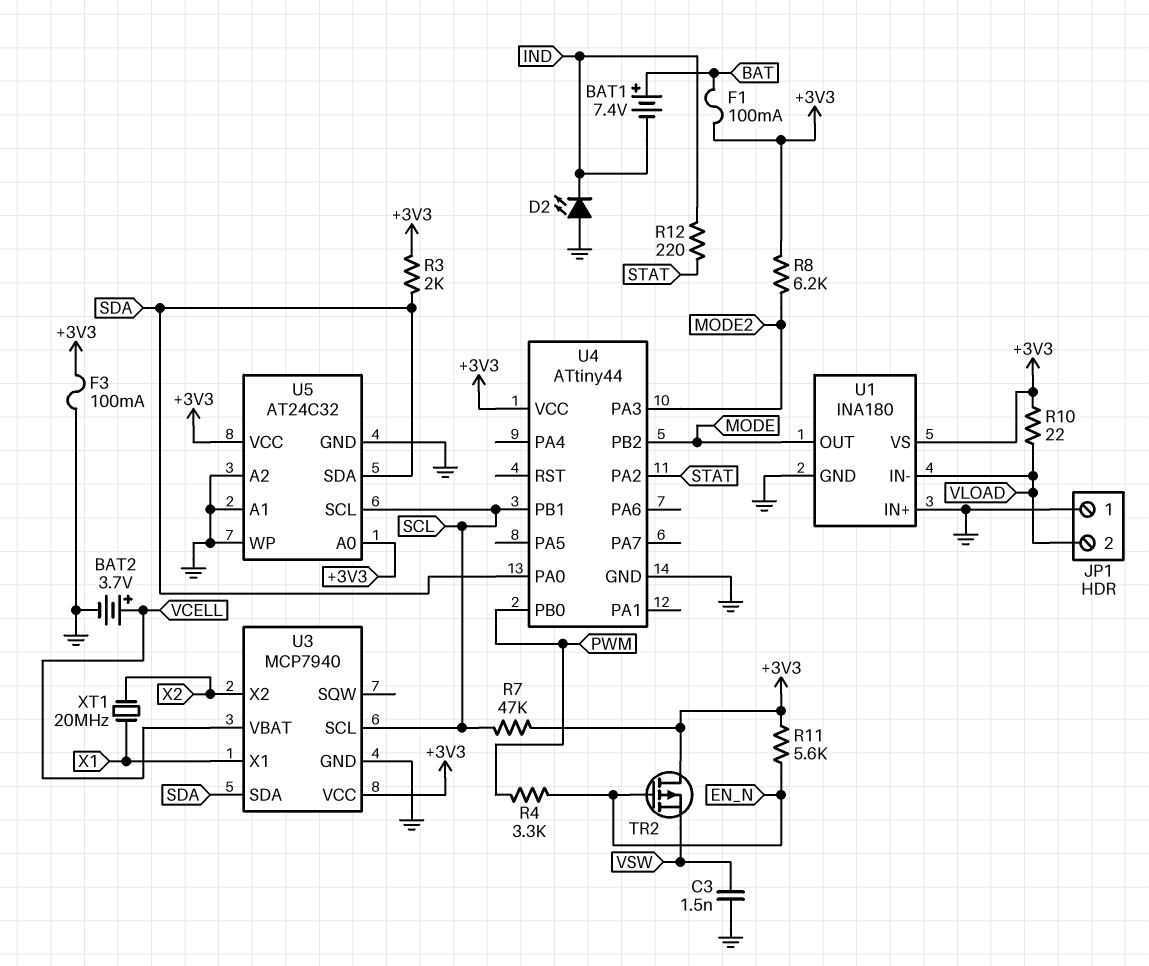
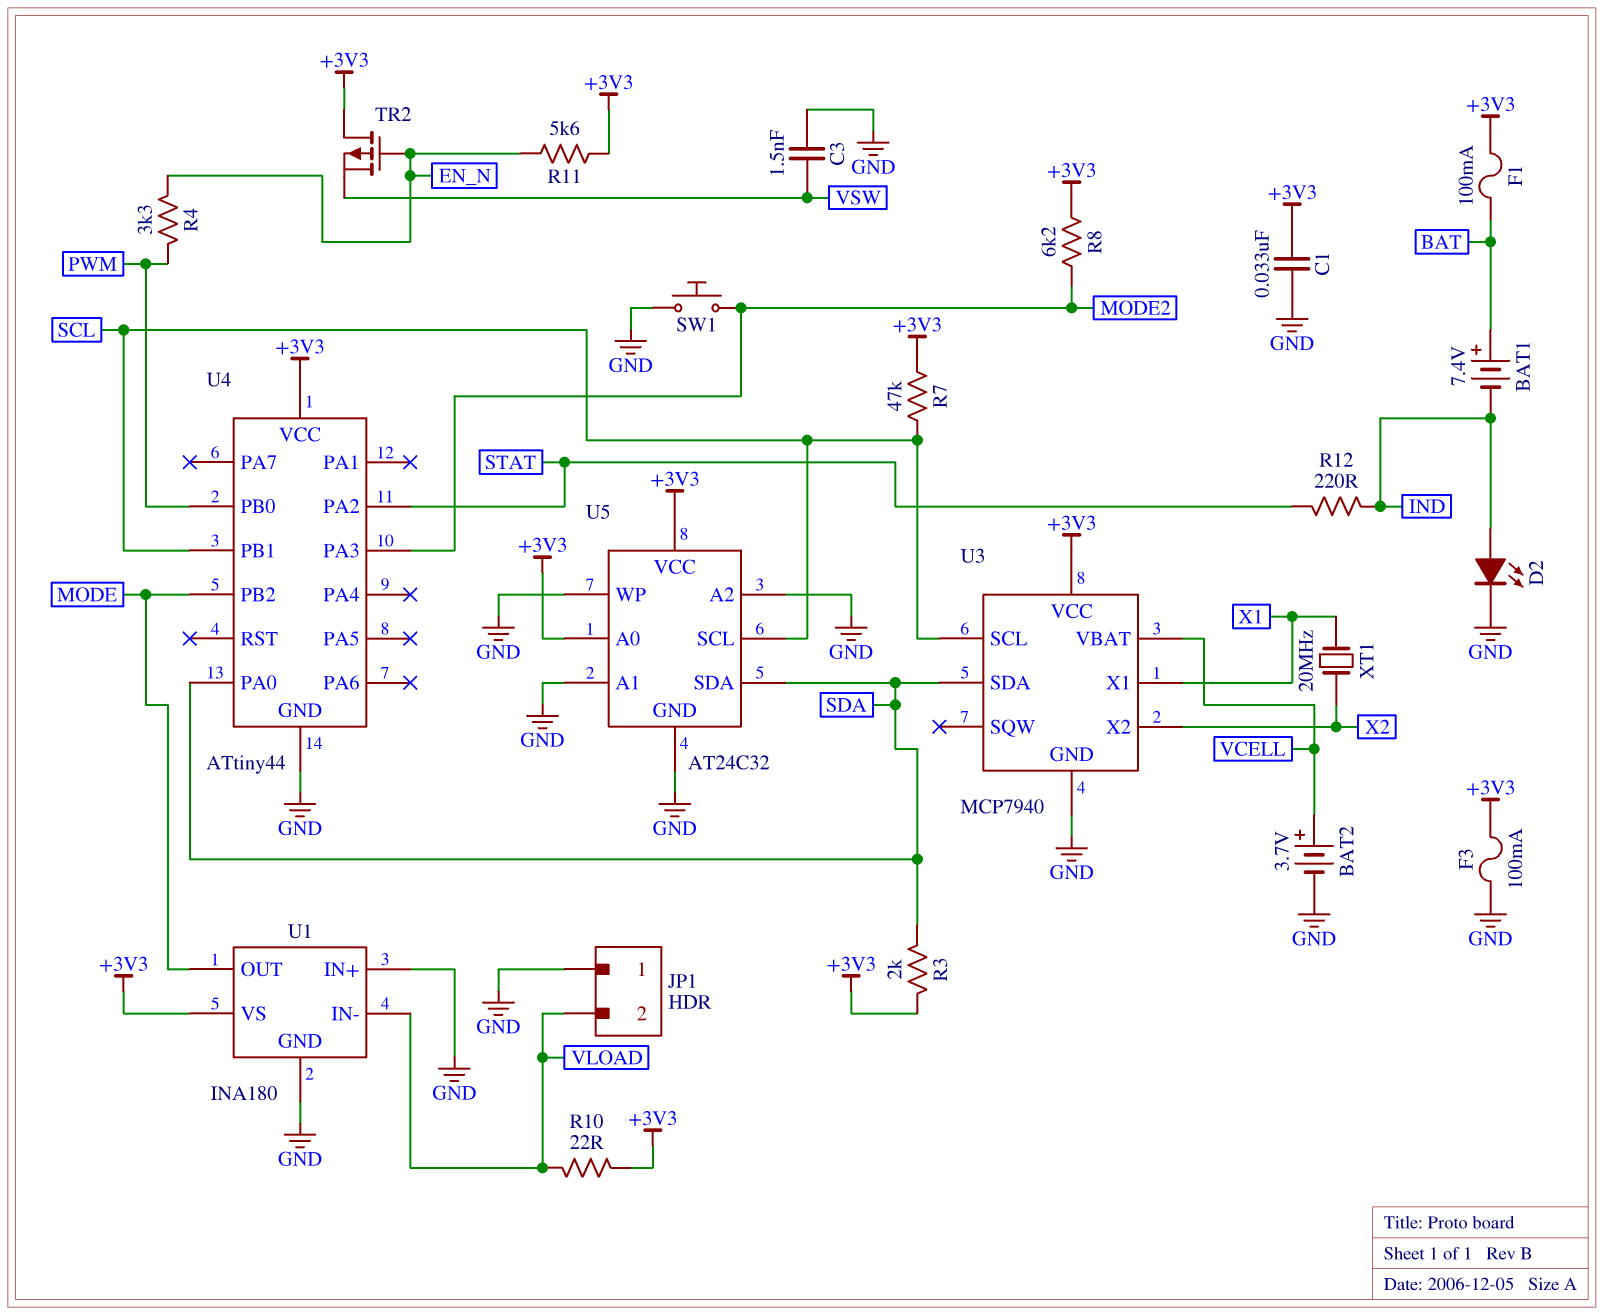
C1: none -> 33nF (+3V3, GND)
D2: LED (A GND, K IND) -> LED (A IND, K GND)
SW1: none -> button (GND, MODE2)

